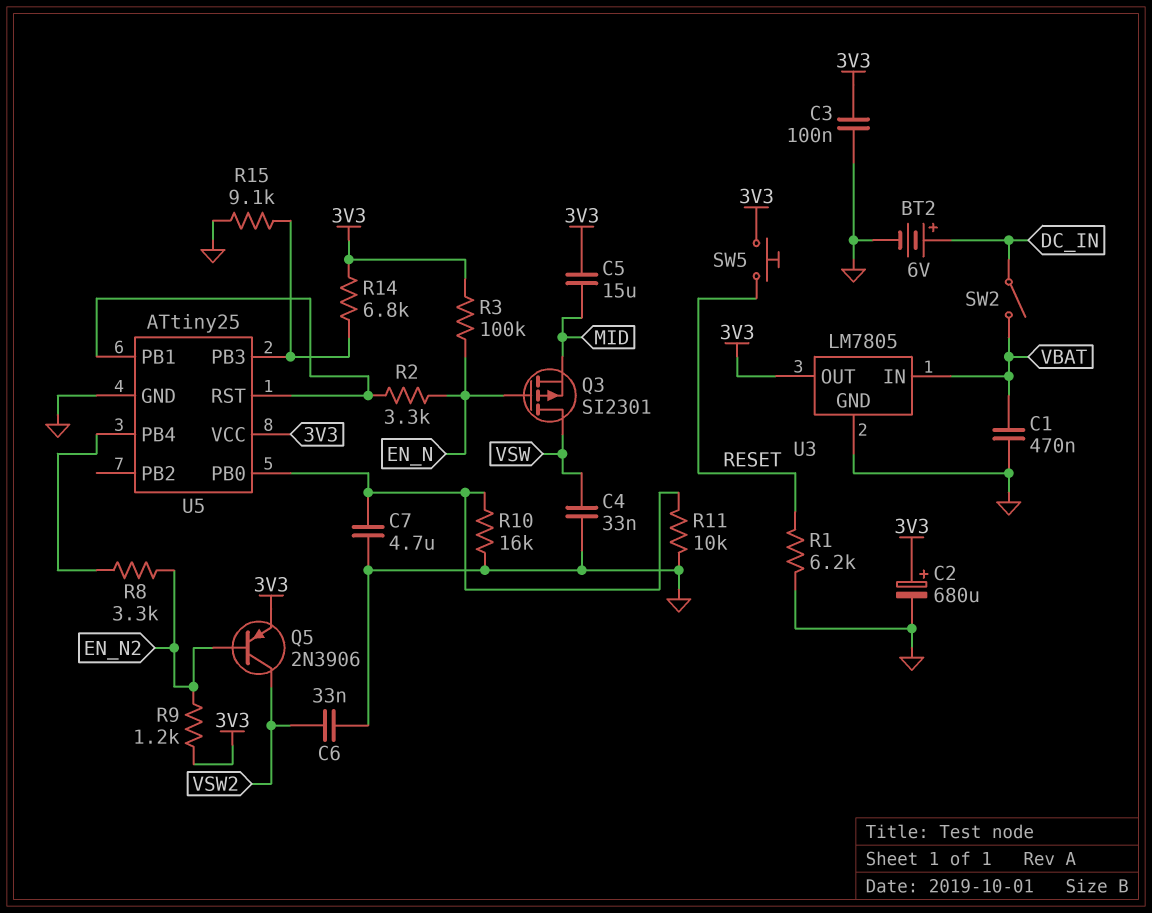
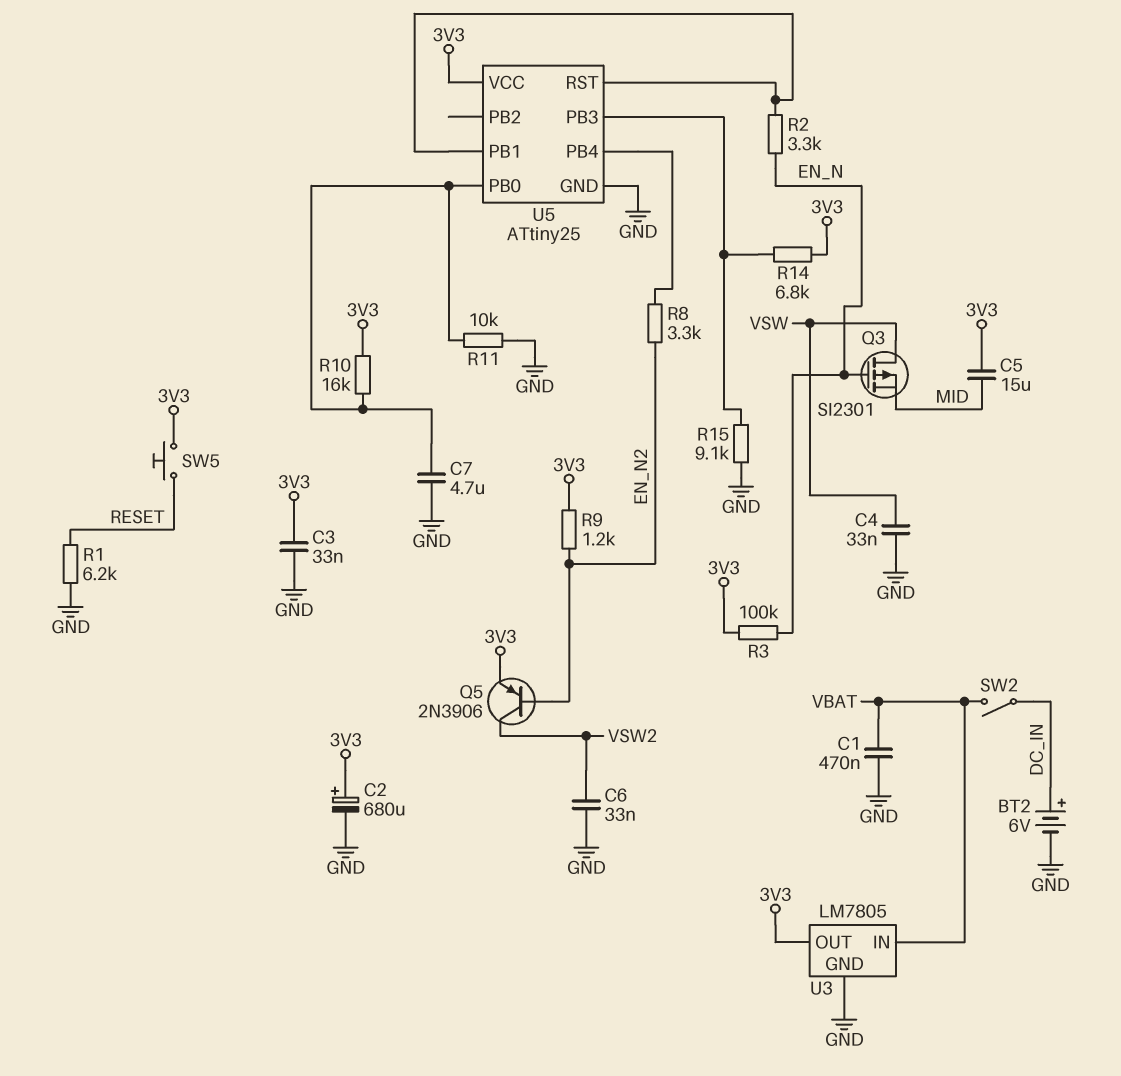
C3: 100nF (3V3, GND) -> 33nF (3V3, GND)
R10: 16k (GND, U5/PB0) -> 16k (3V3, U5/PB0)

